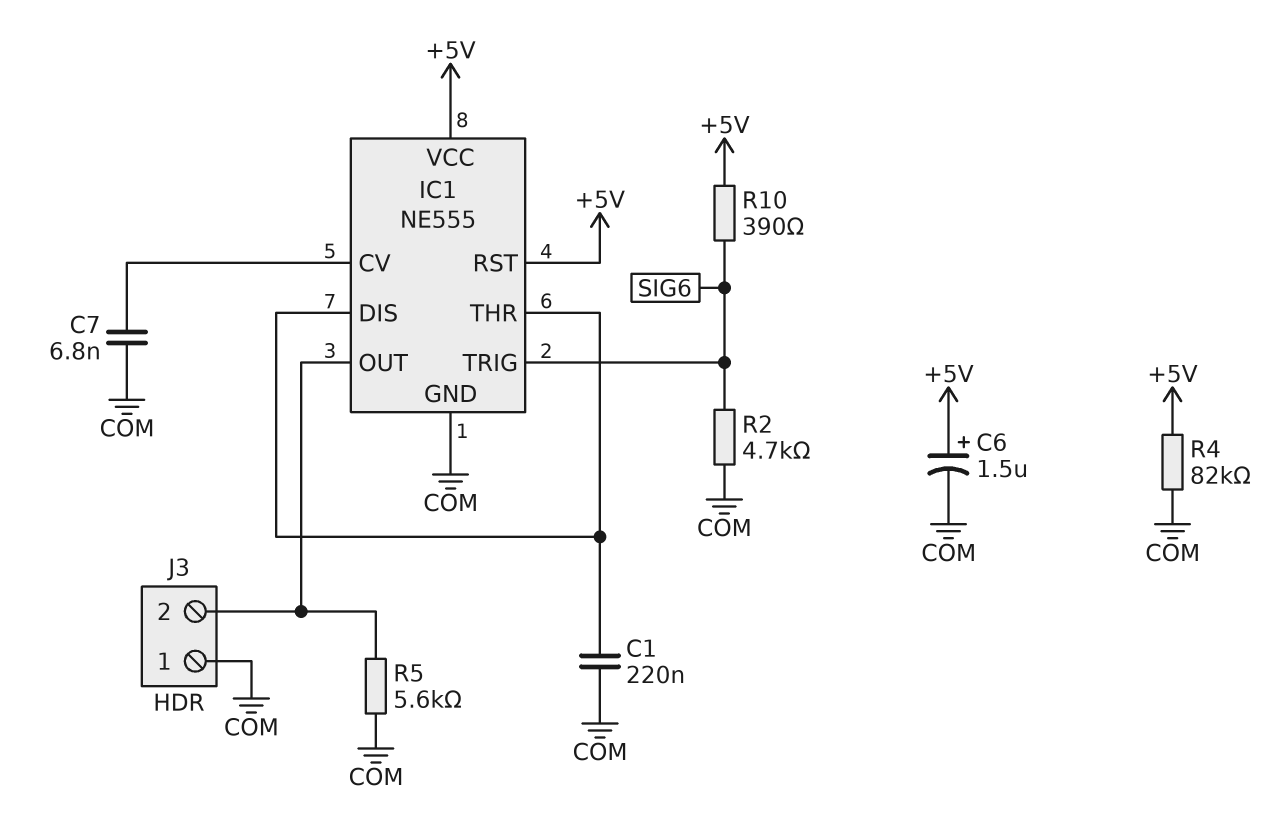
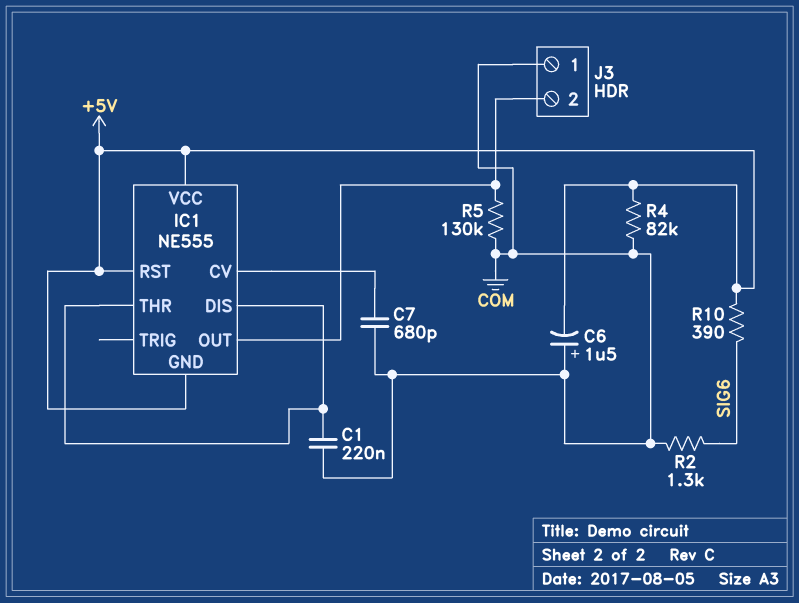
C6: 1.5uF (plus +5V, minus COM) -> 1.5uF (plus COM, minus +5V)
C7: 6.8nF (COM, IC1/CV) -> 680pF (COM, IC1/CV)
IC1 pin GND: COM -> +5V
IC1 pin TRIG: SIG6 -> none
R2: 4.7k (COM, SIG6) -> 1.3k (COM, SIG6)
R5: 5.6k (COM, IC1/OUT) -> 130k (COM, IC1/OUT)

